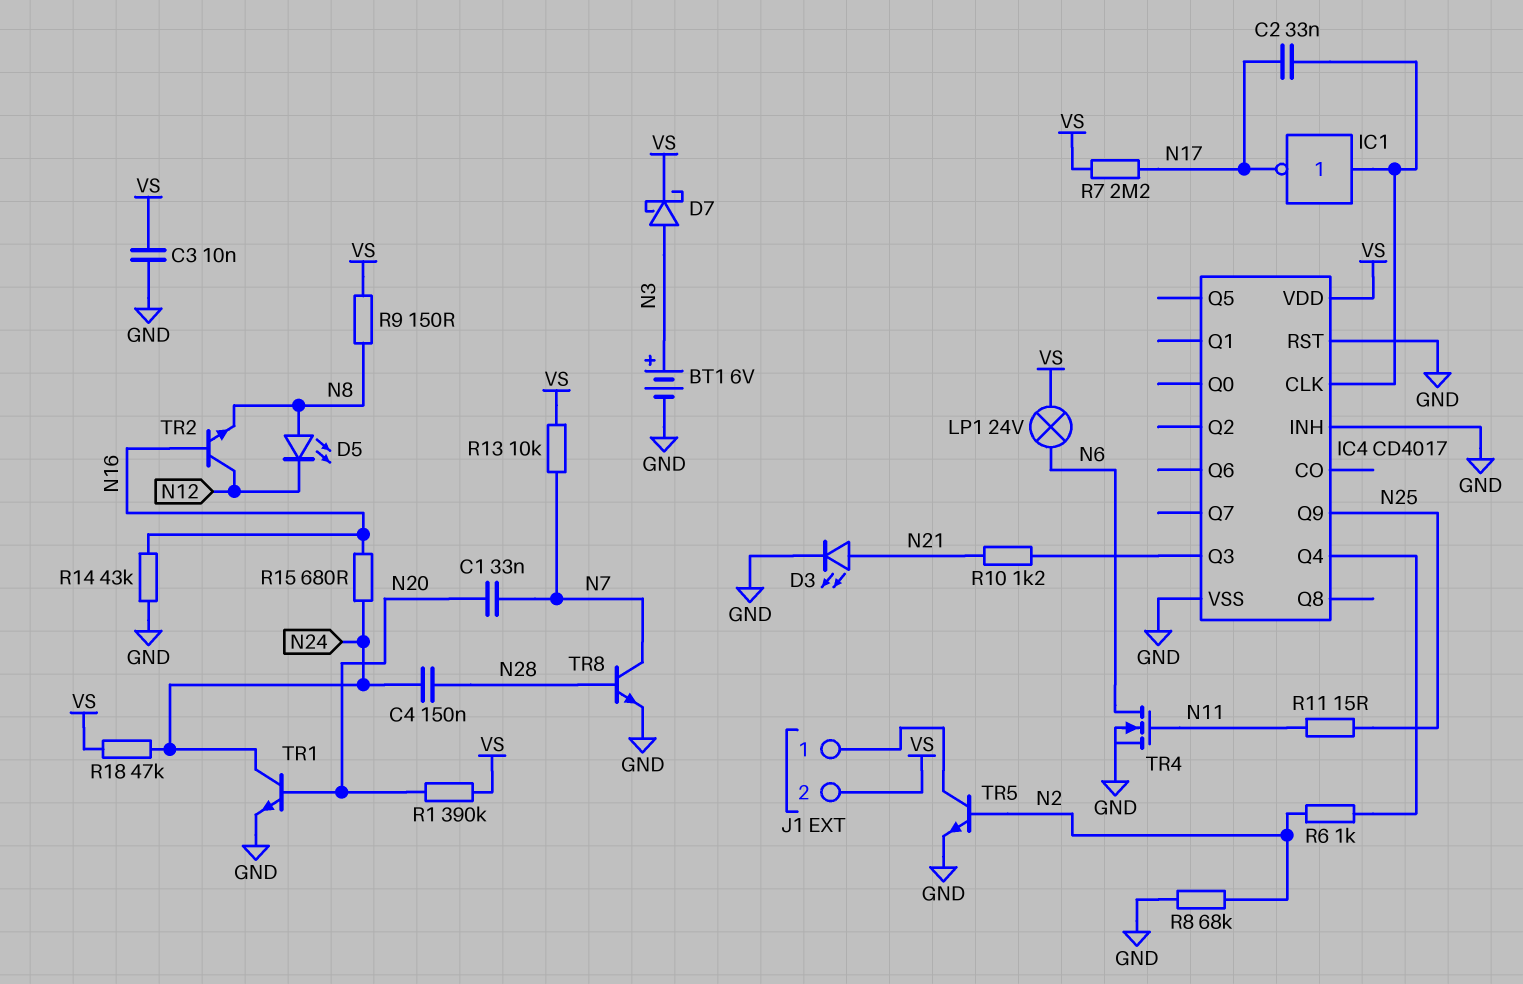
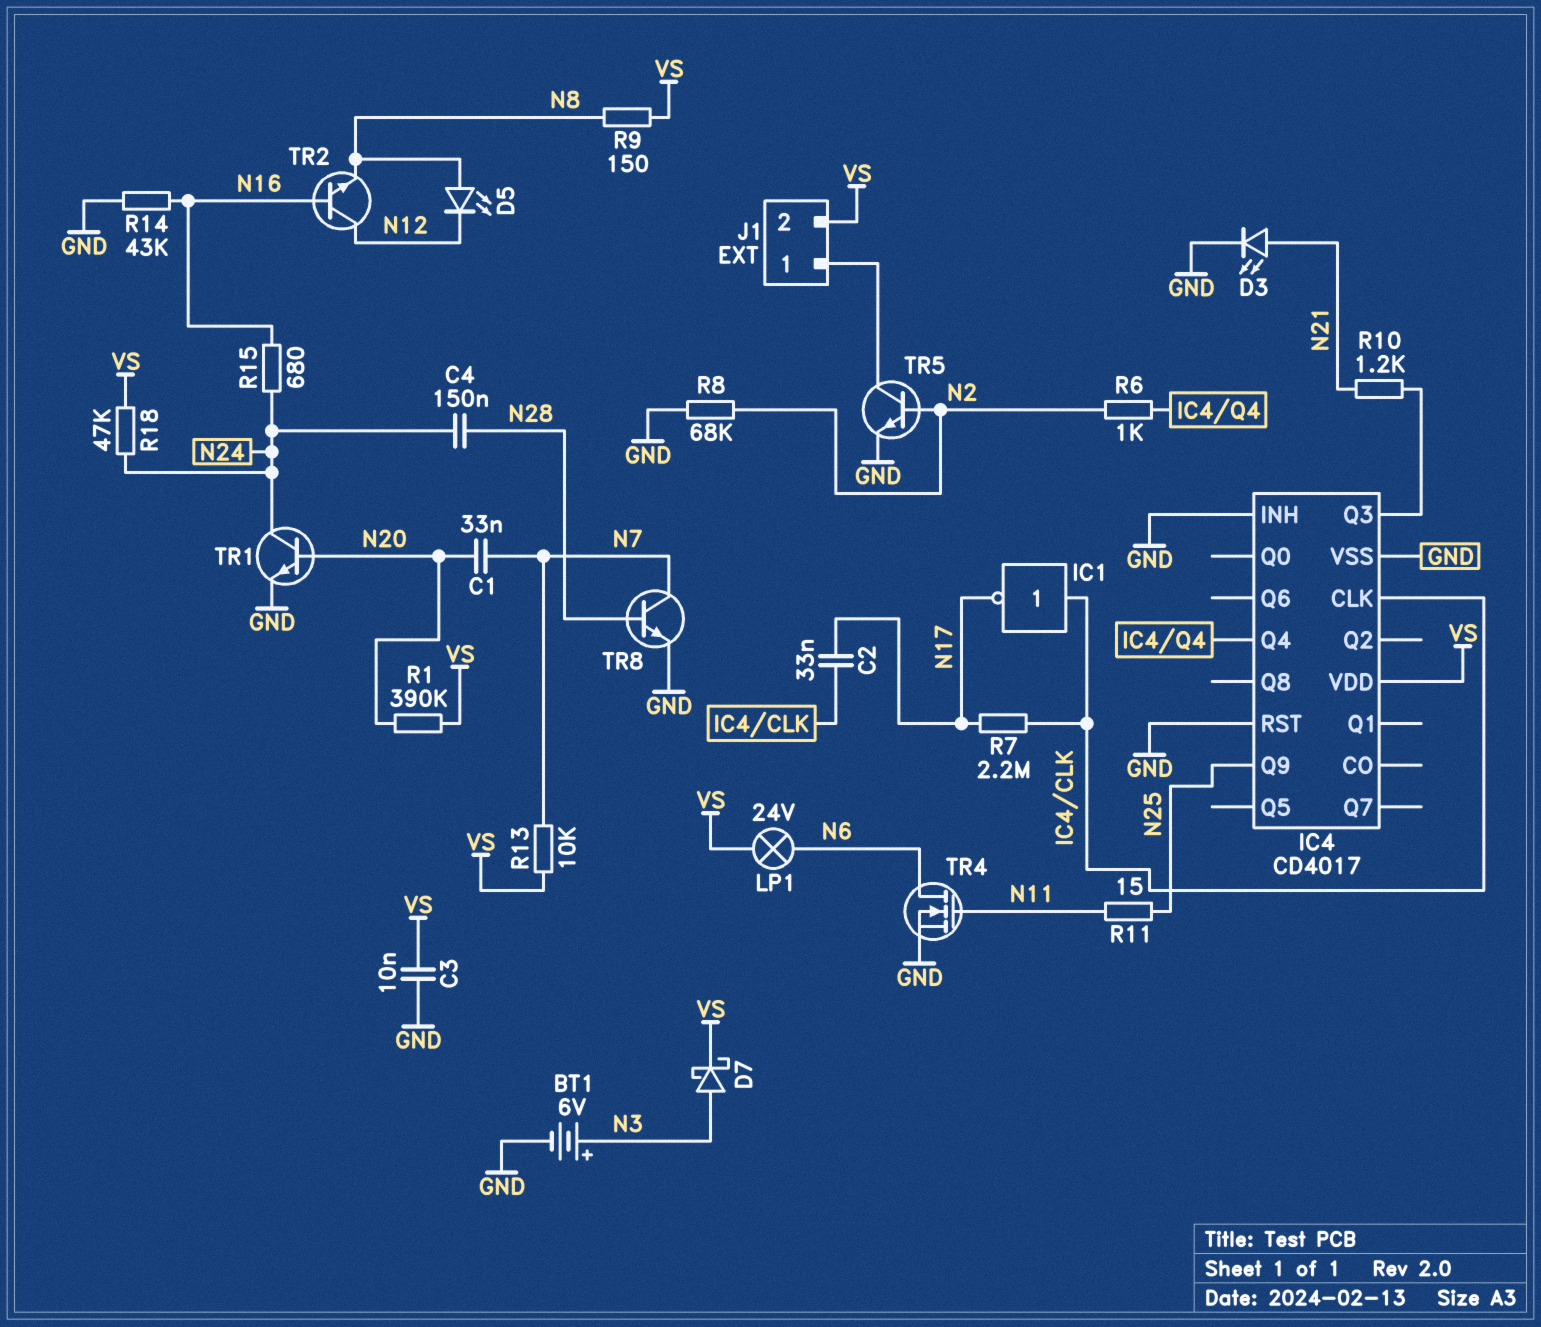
R7: 2.2M (N17, VS) -> 2.2M (IC4/CLK, N17)

